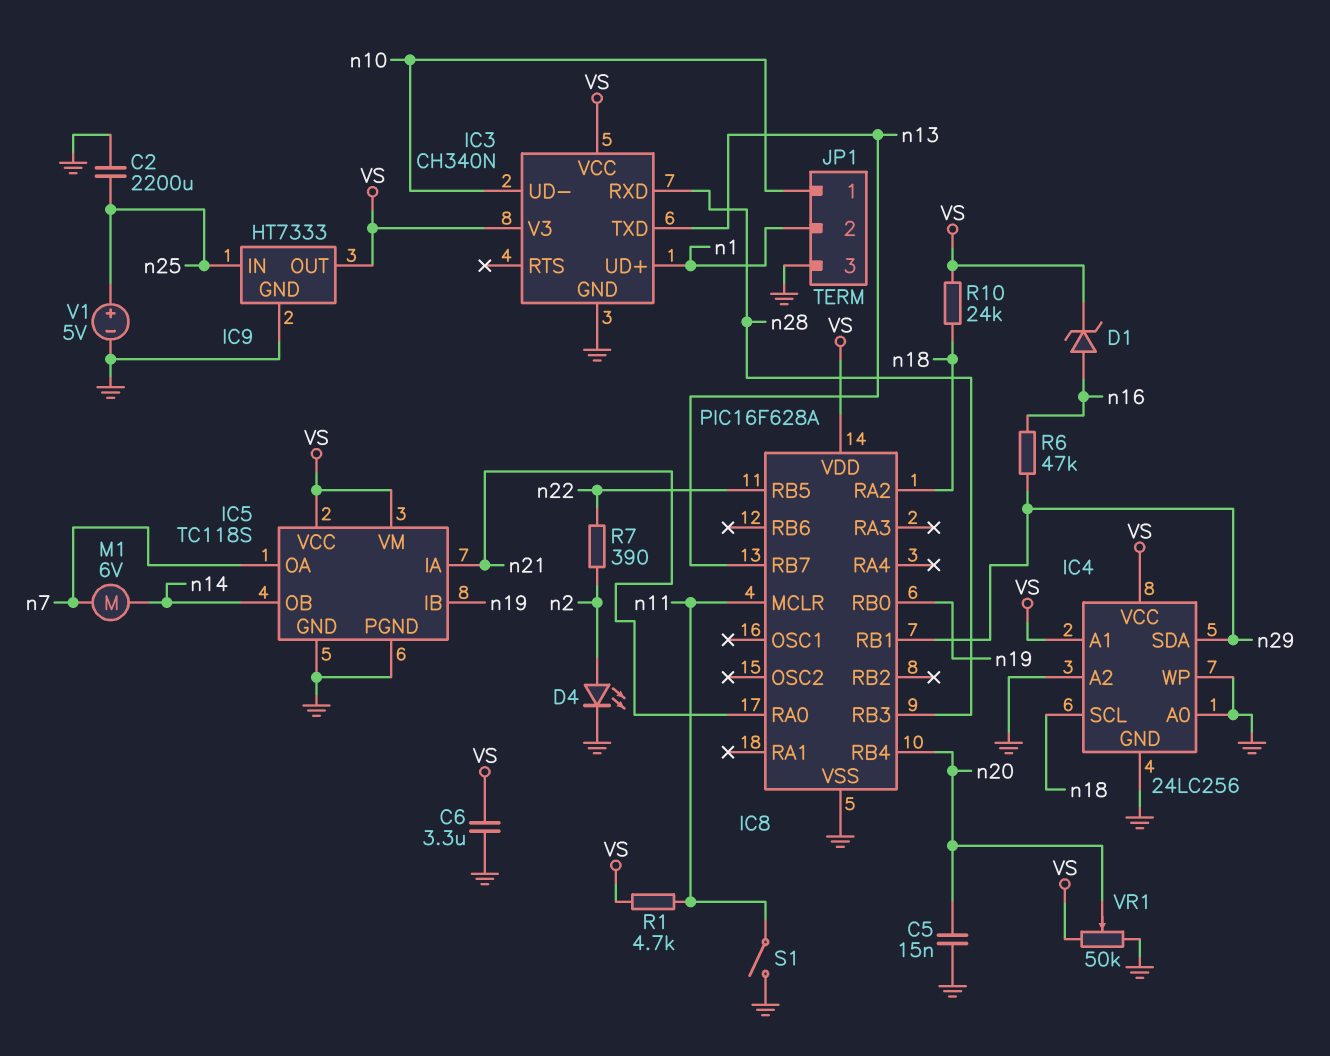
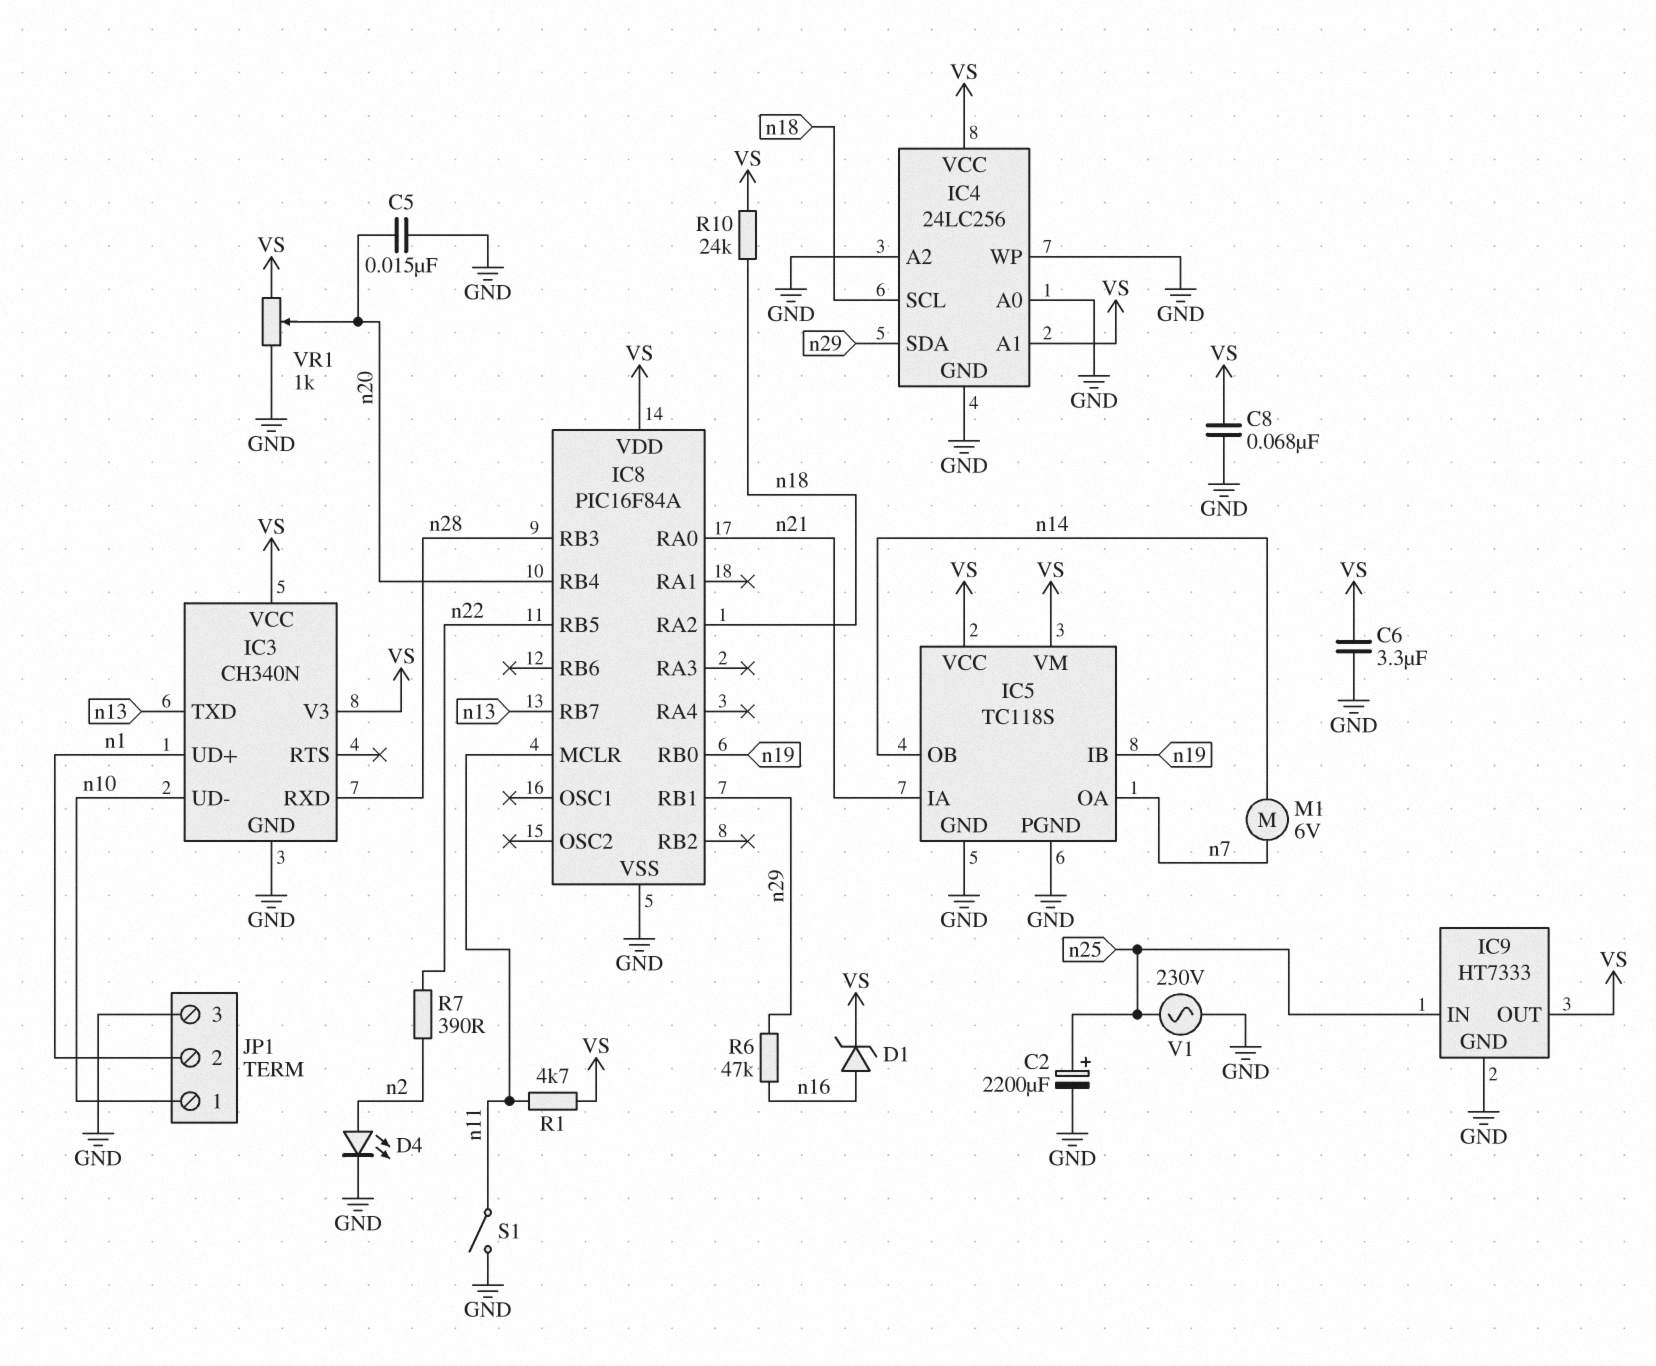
C2: 2200uF (GND, n25) -> 2200uF (plus n25, minus GND)
C8: none -> 68nF (GND, VS)
IC8: PIC16F628A -> PIC16F84A
V1: 5V (plus n25, minus GND) -> AC 230V (GND, n25)
VR1: 50k (GND, VS, wiper n20) -> 1k (GND, VS, wiper n20)

